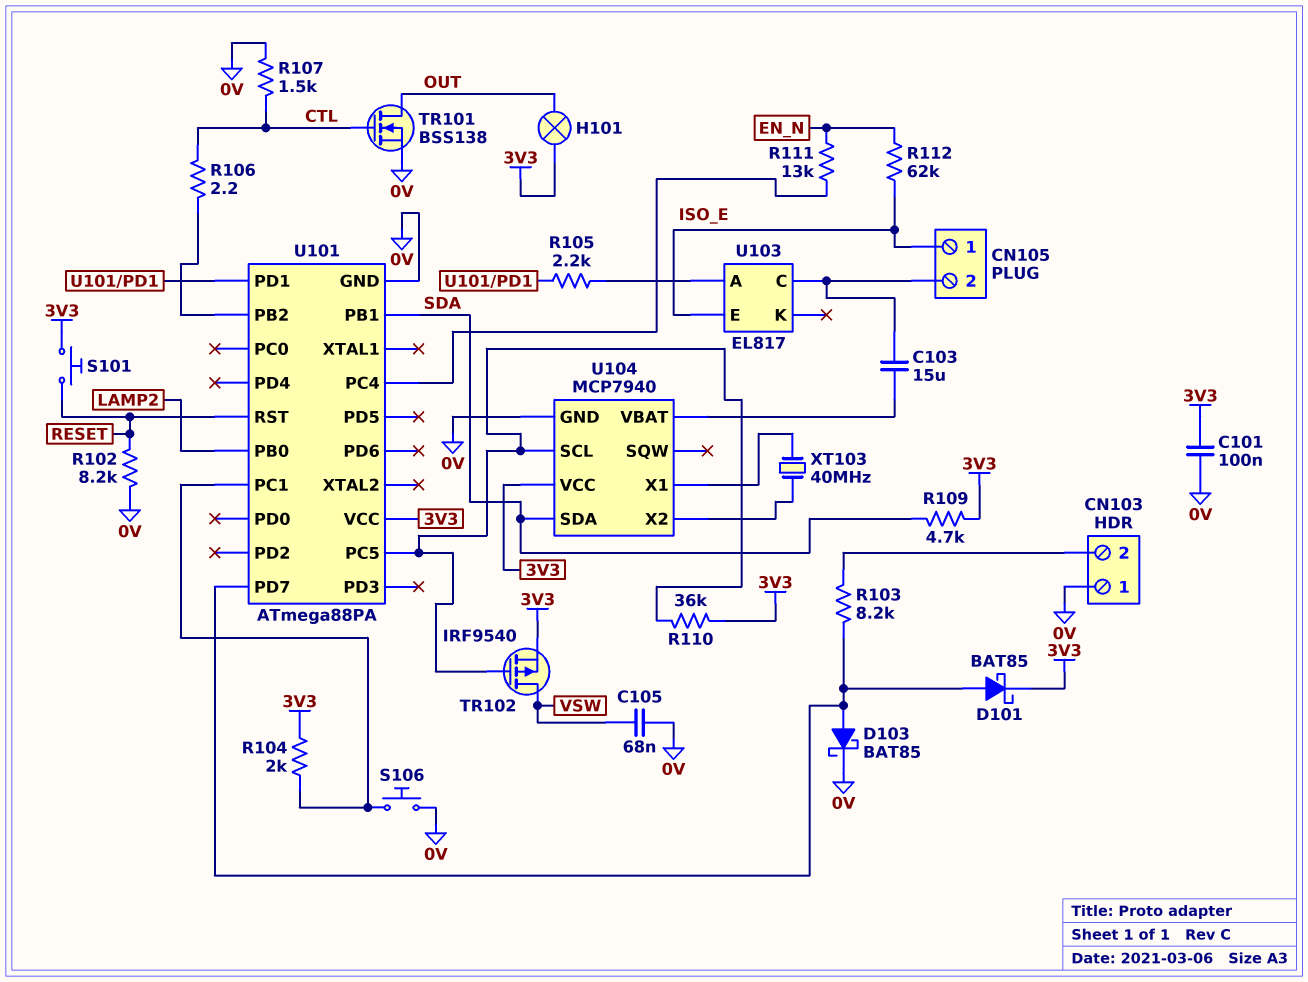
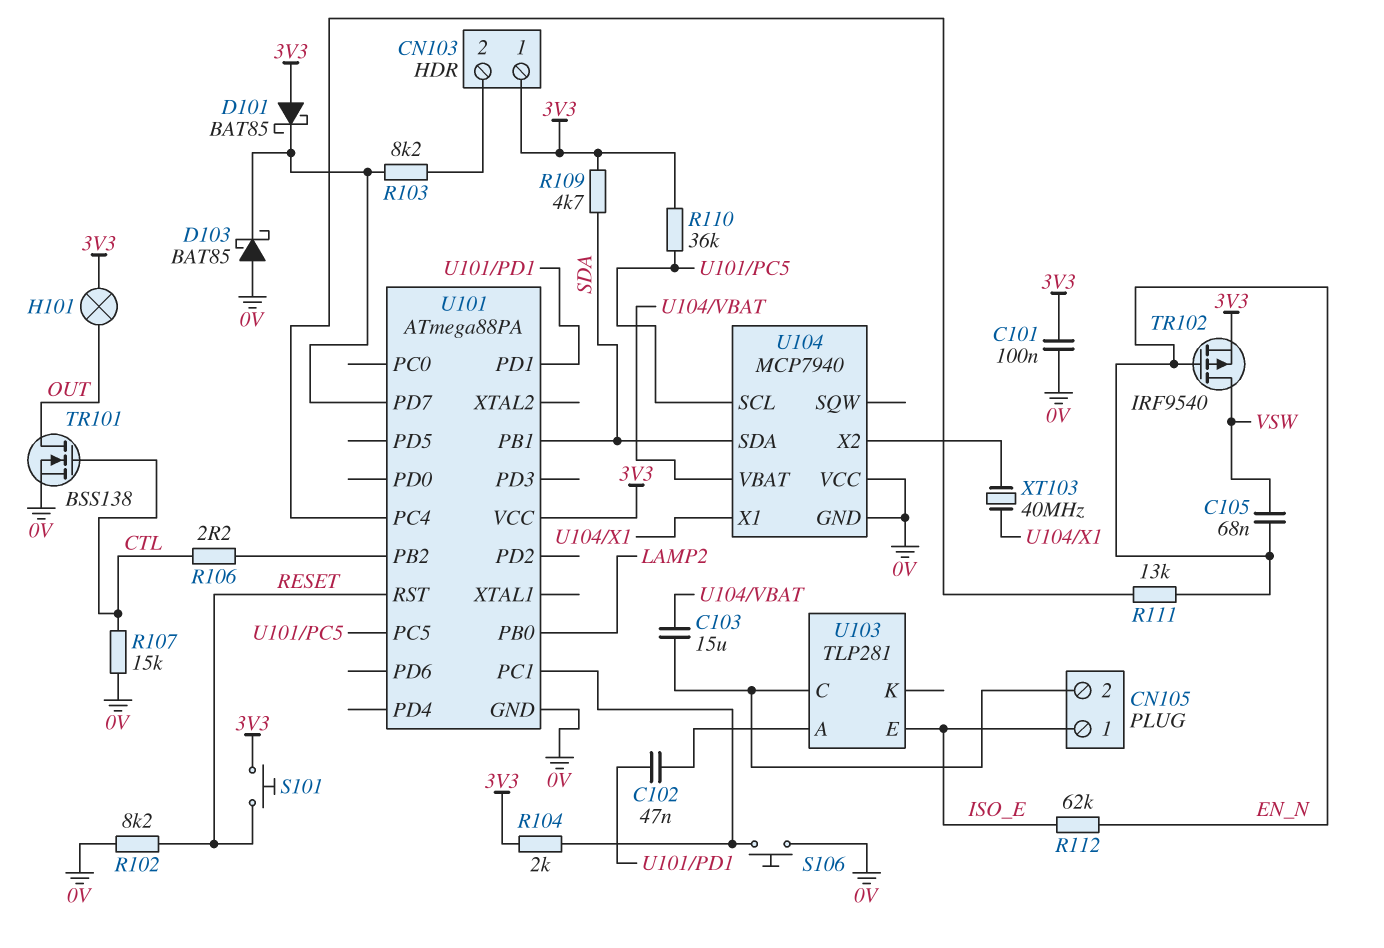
C102: none -> 47nF (U101/PD1, U103/A)
C105: 68nF (0V, VSW) -> 68nF (EN_N, VSW)
CN103 pin 1: 0V -> 3V3
D101: schottky BAT85 (A U101/PD7, K 3V3) -> schottky BAT85 (A 3V3, K U101/PD7)
D103: schottky BAT85 (A U101/PD7, K 0V) -> schottky BAT85 (A 0V, K U101/PD7)
R105: 2.2k (U101/PD1, U103/A) -> none
R107: 1.5k (0V, CTL) -> 15k (0V, CTL)
TR102: PMOS IRF9540 (G U101/PC5, D VSW, S 3V3) -> PMOS IRF9540 (G EN_N, D VSW, S 3V3)
U103: EL817 -> TLP281
U104 pin VCC: 3V3 -> 0V

